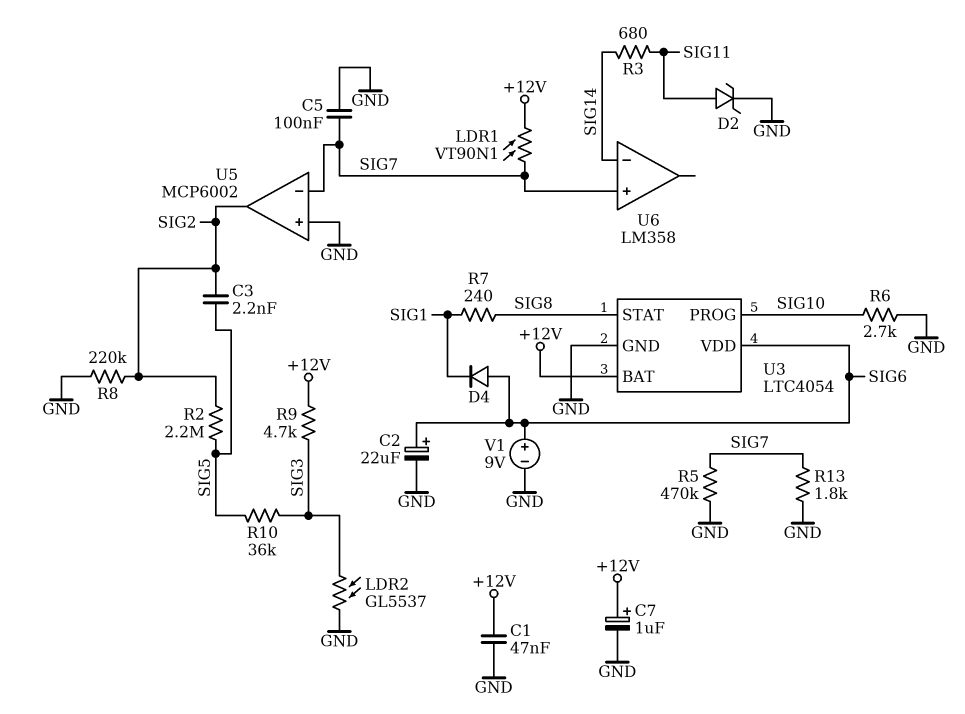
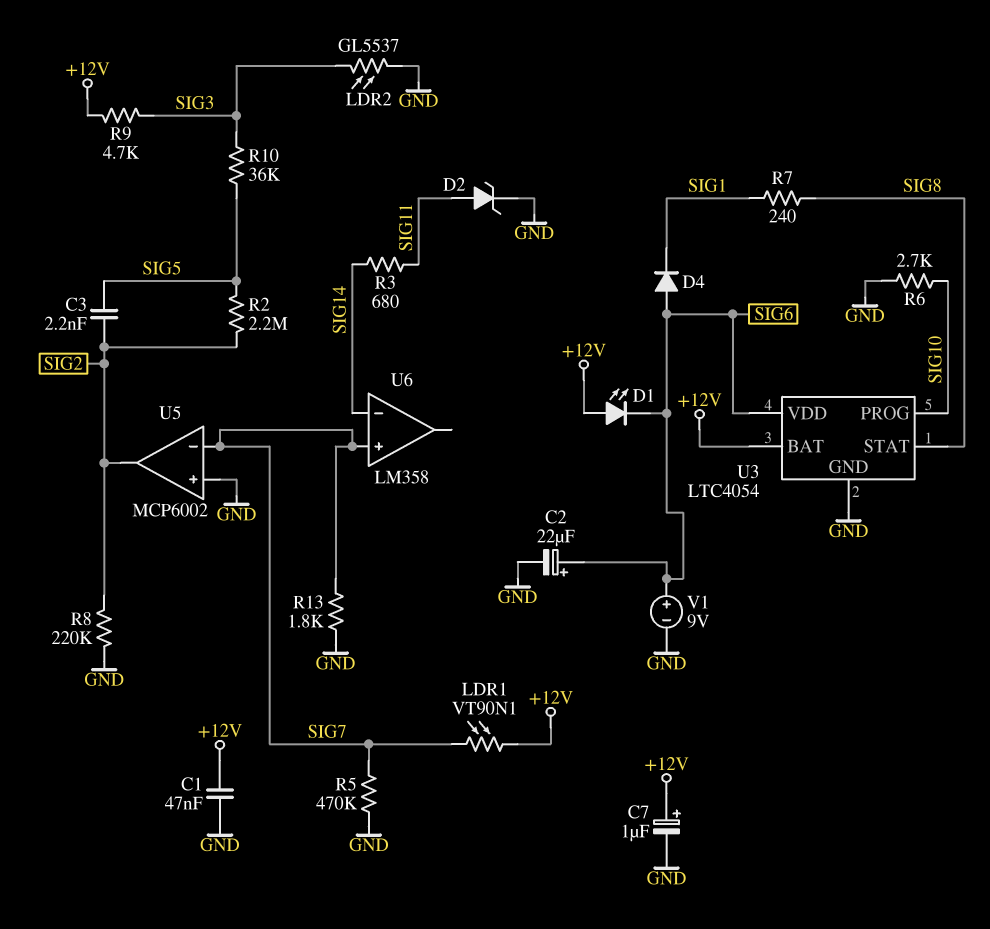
C5: 100nF (GND, SIG7) -> none
D1: none -> LED (A +12V, K SIG6)

